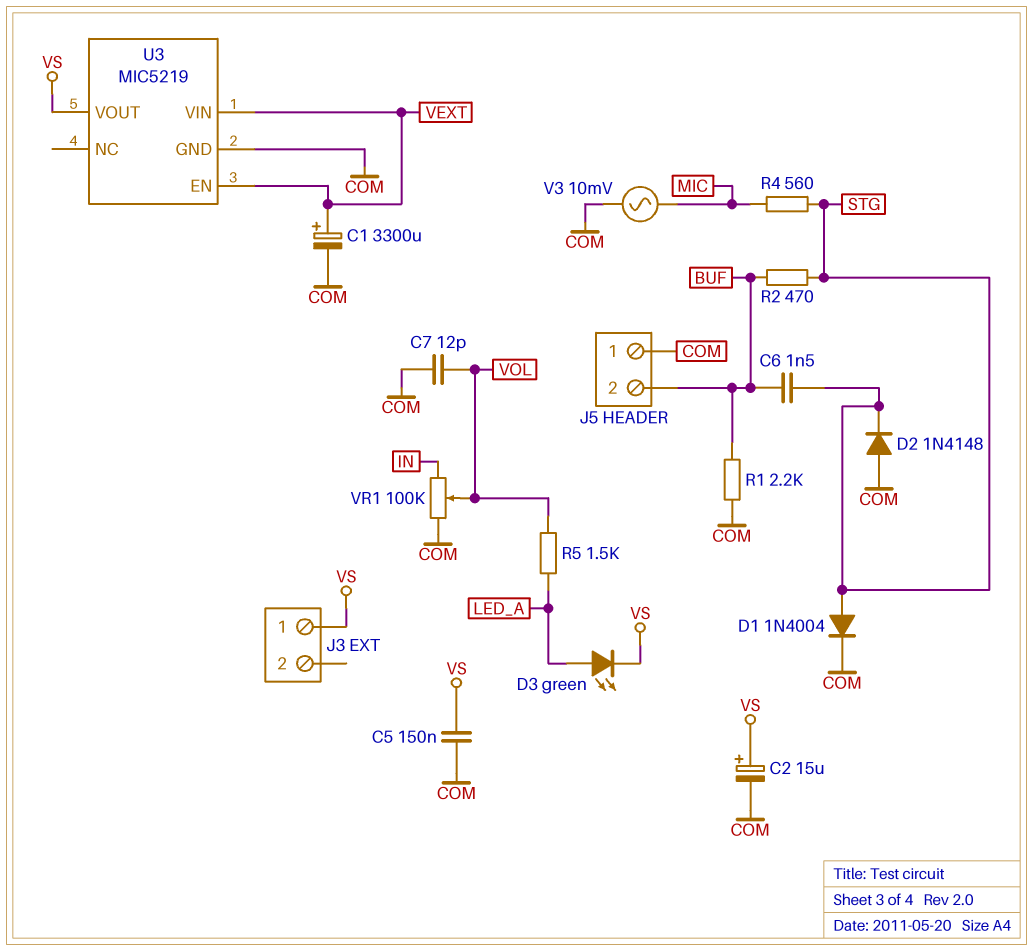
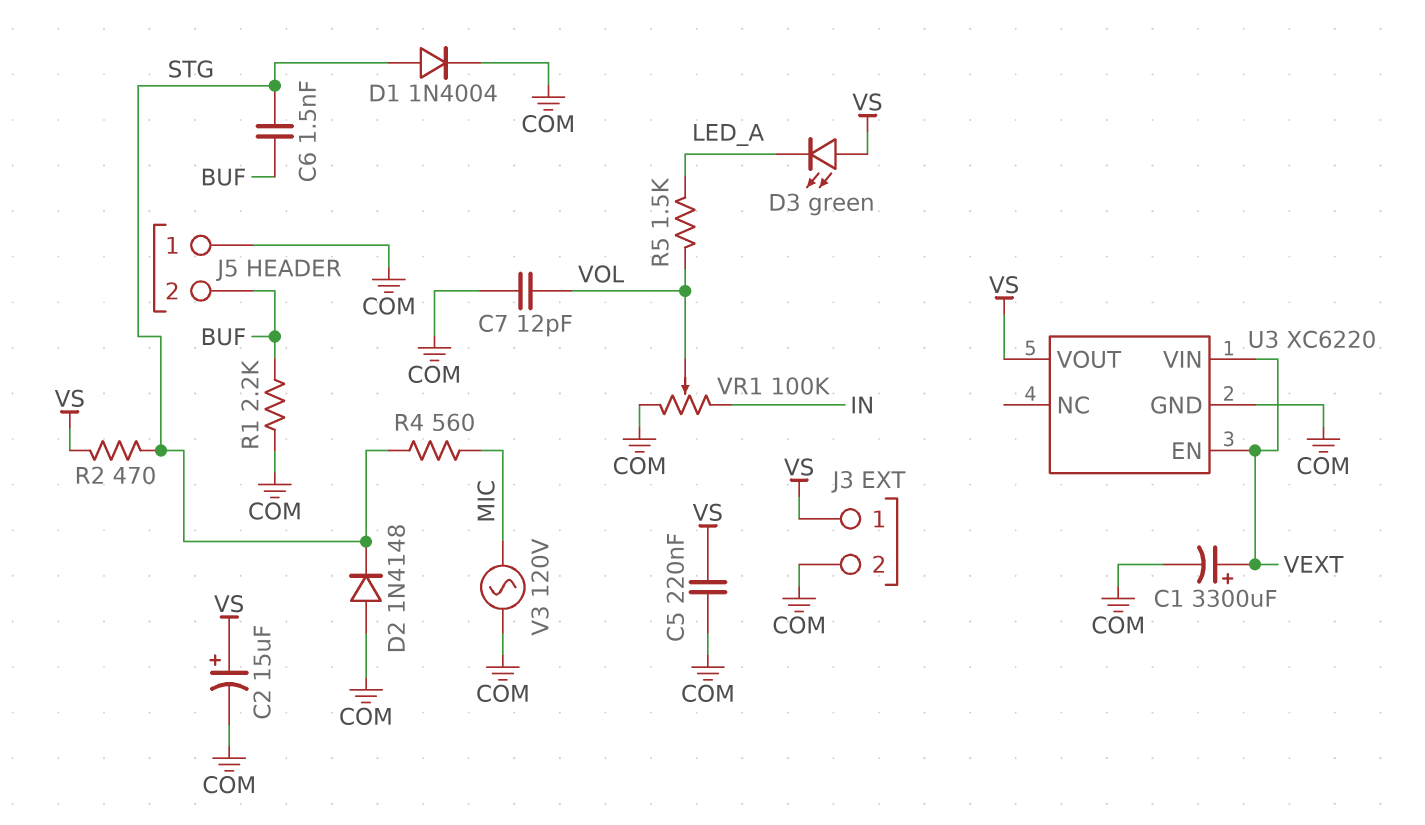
C5: 150nF (COM, VS) -> 220nF (COM, VS)
D3: LED green (A LED_A, K VS) -> LED green (A VS, K LED_A)
J3 pin 2: none -> COM
R2: 470 (BUF, STG) -> 470 (STG, VS)
U3: MIC5219 -> XC6220
V3: AC 10mV (COM, MIC) -> AC 120V (COM, MIC)

